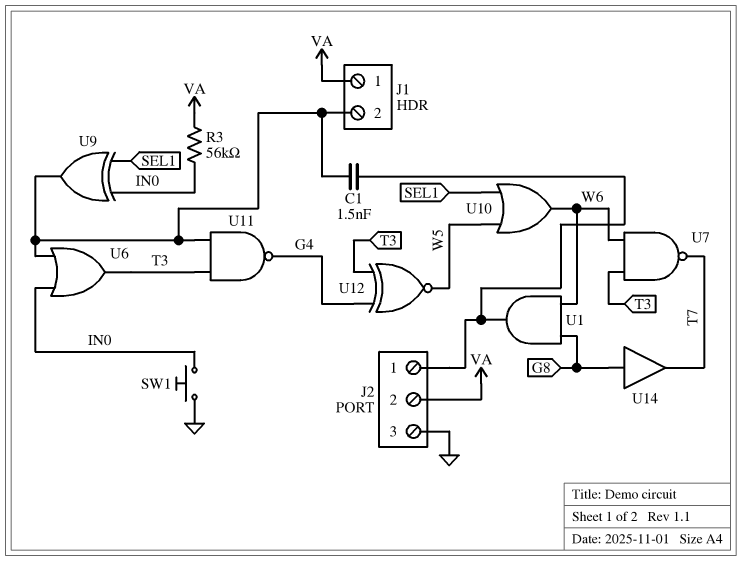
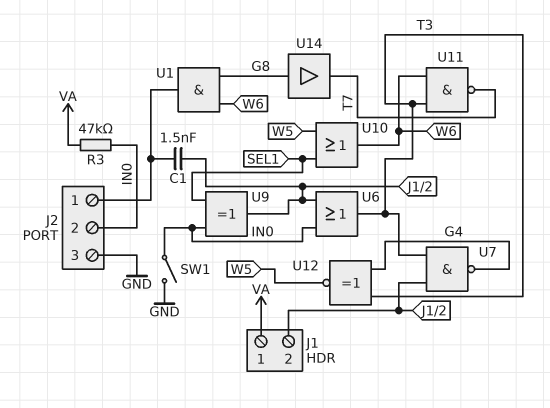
J2 pin 2: VA -> IN0
R3: 56k (IN0, VA) -> 47k (IN0, VA)
SW1: button (GND, IN0) -> switch (GND, IN0)
U7: NAND (in T3, in W6, out T7) -> NAND (in J1/2, in T3, out G4)
U11: NAND (in J1/2, in T3, out G4) -> NAND (in T3, in W6, out T7)

